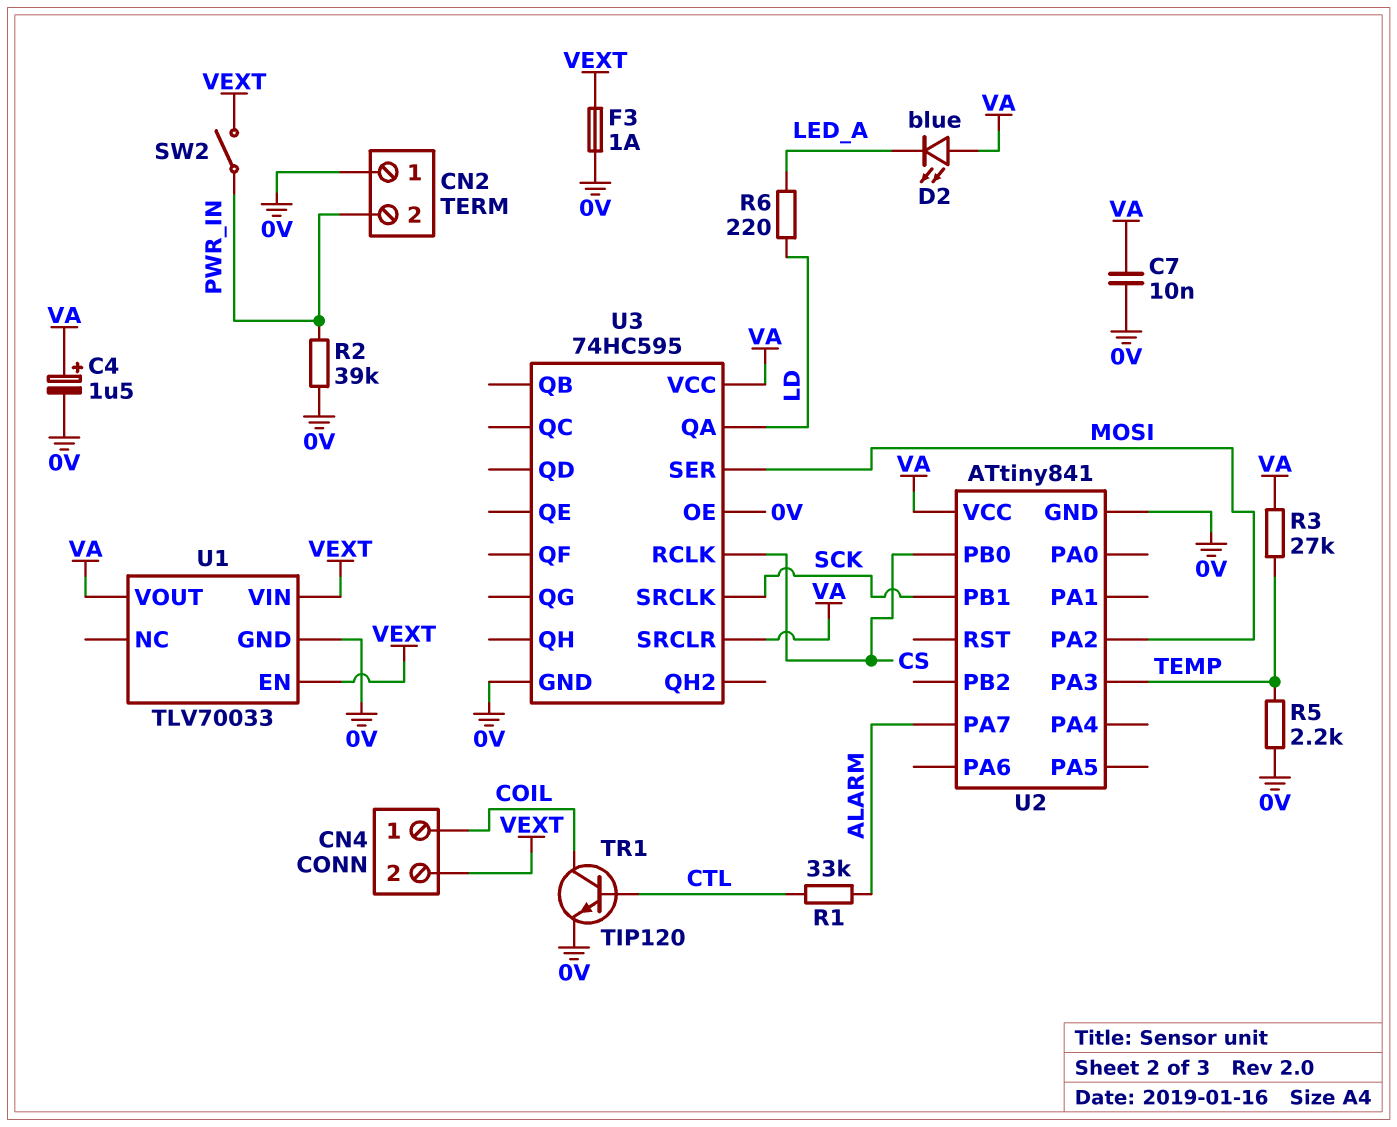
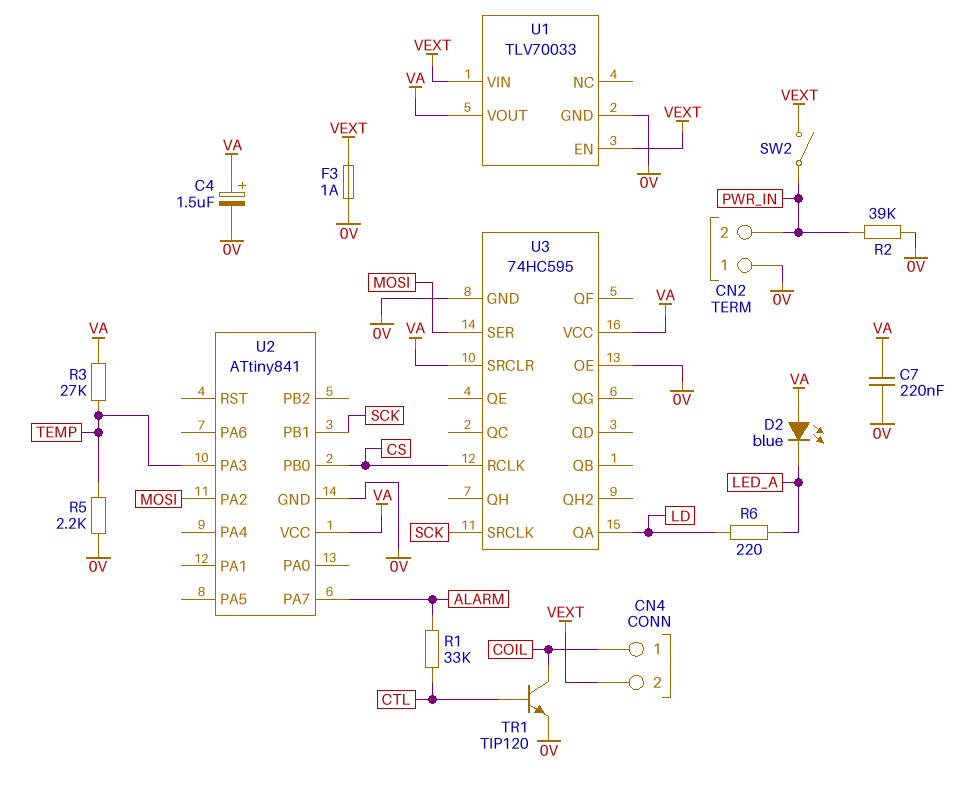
C7: 10nF (0V, VA) -> 220nF (0V, VA)

